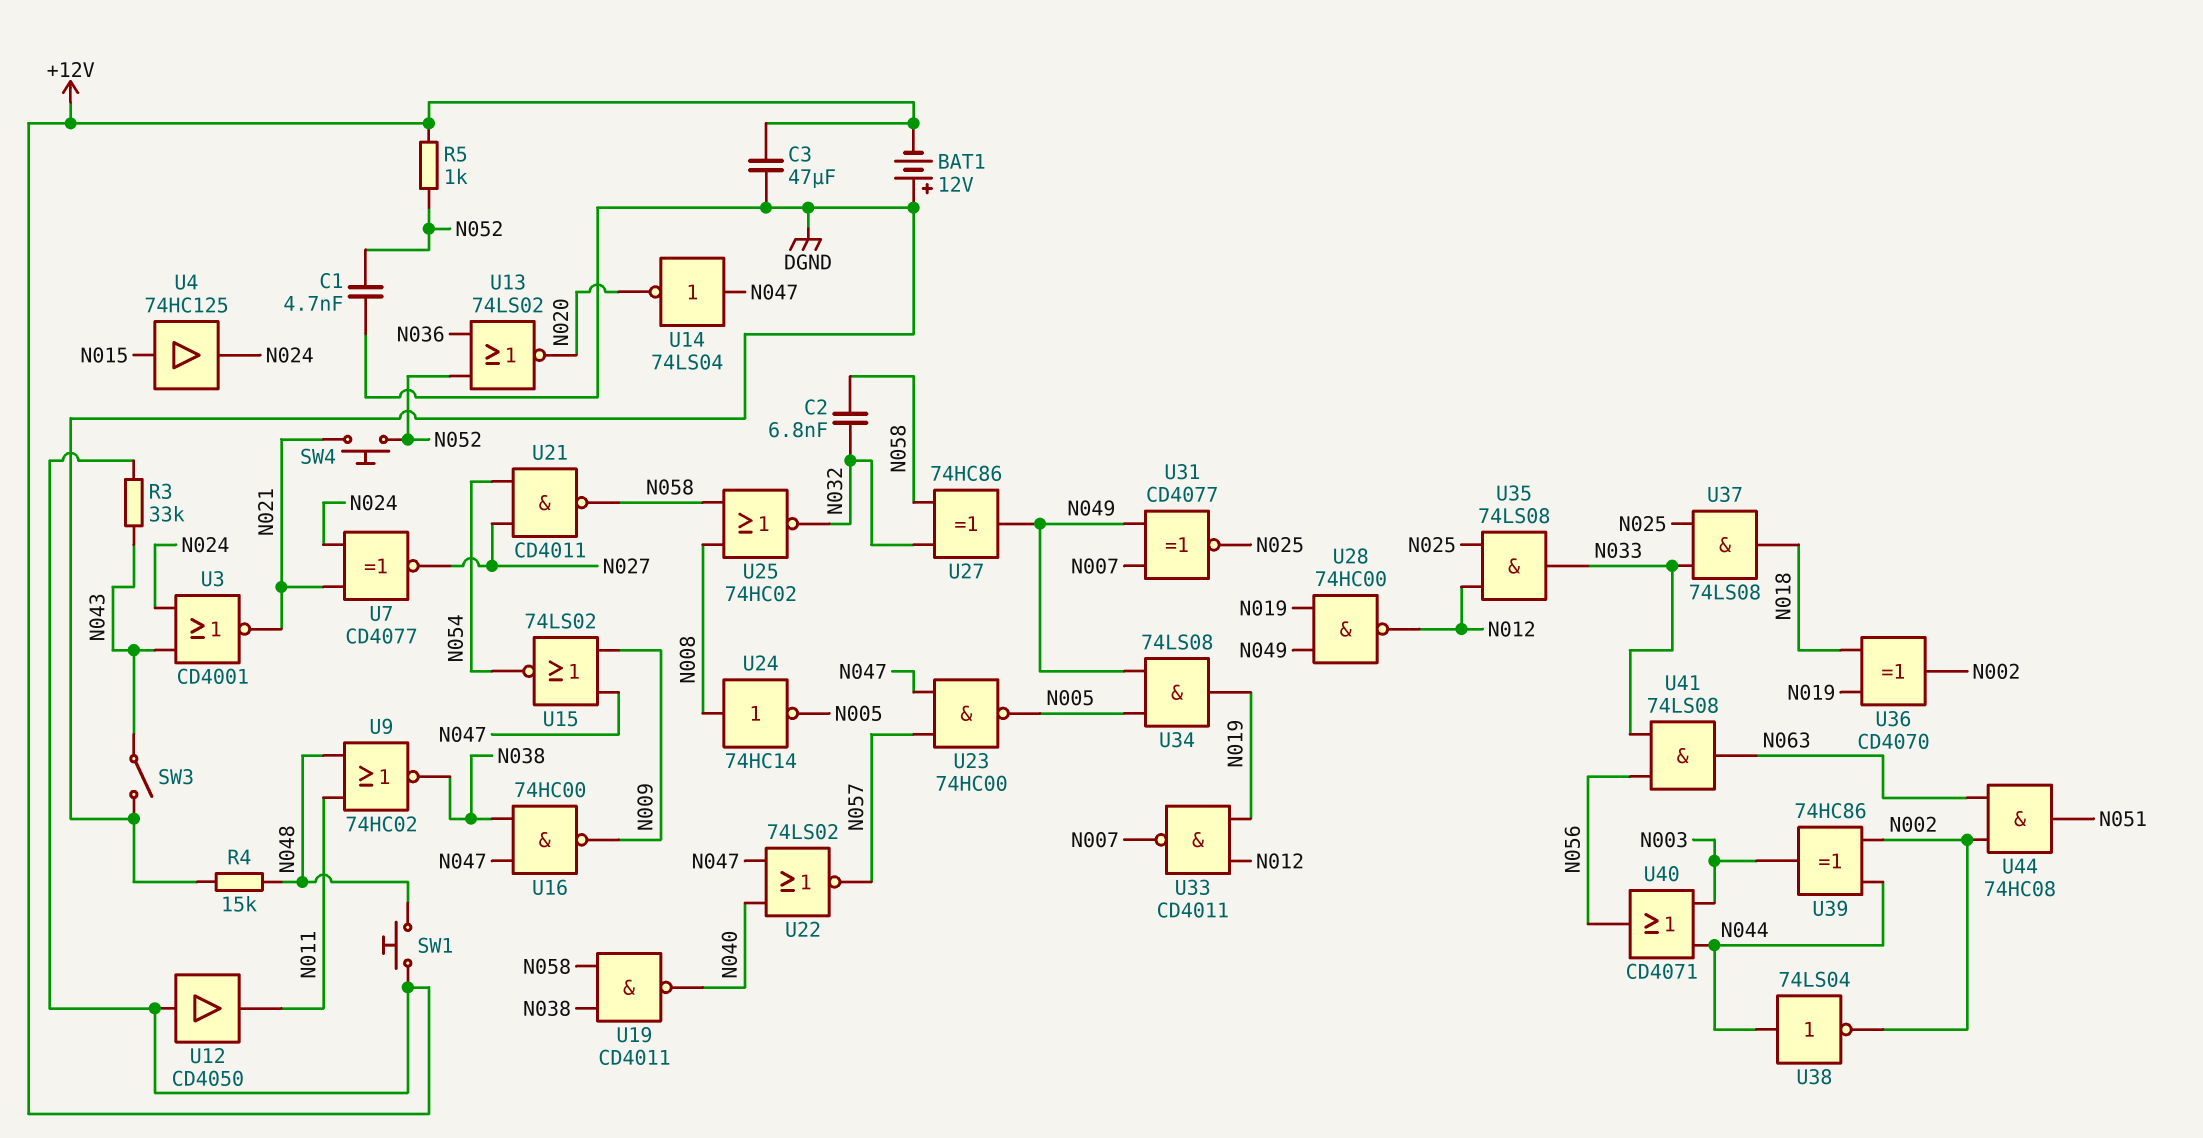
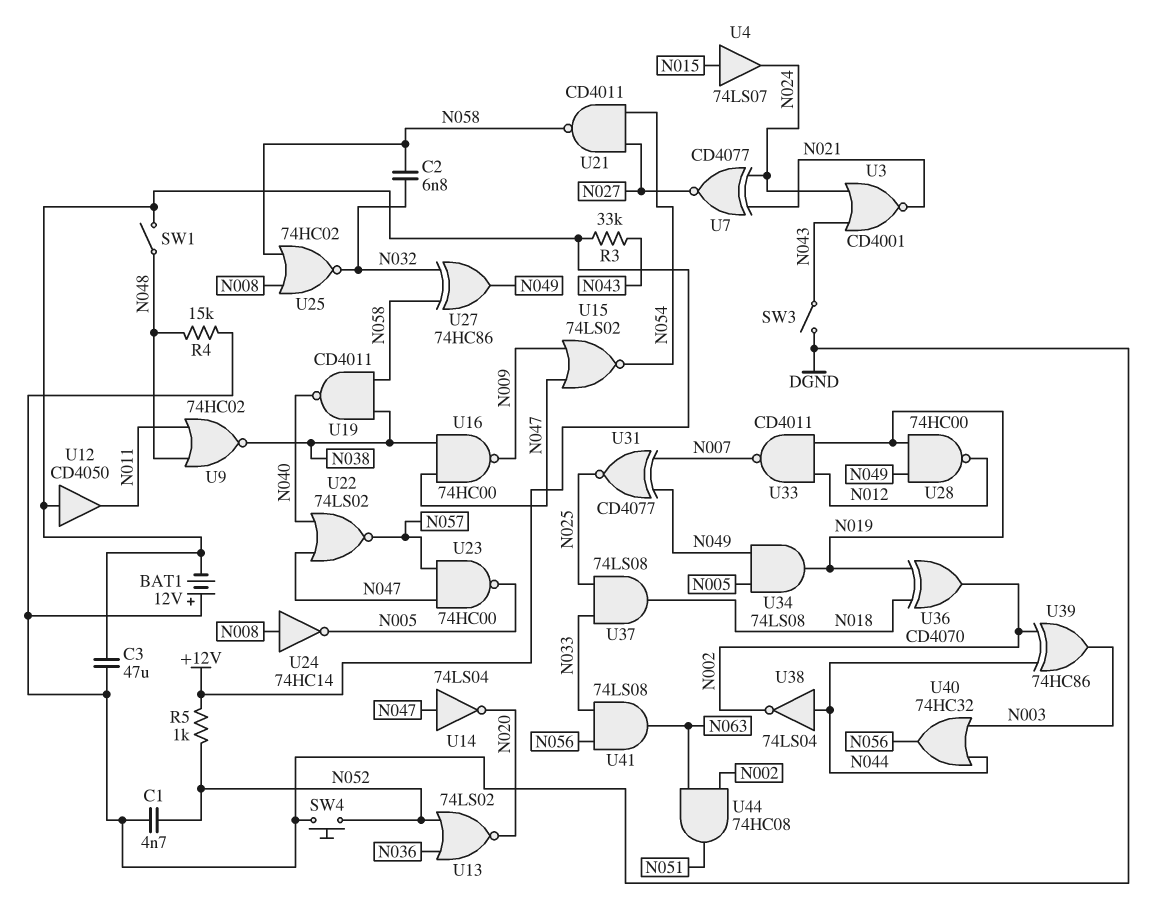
SW1: button (+12V, N048) -> switch (+12V, N048)
SW4: button (N021, N052) -> button (DGND, N052)
U4: buffer 74HC125 (in N015, out N024) -> buffer 74LS07 (in N015, out N024)
U35: AND 74LS08 (in N012, in N025, out N033) -> none
U40: OR CD4071 (in N003, in N044, out N056) -> OR 74HC32 (in N003, in N044, out N056)

